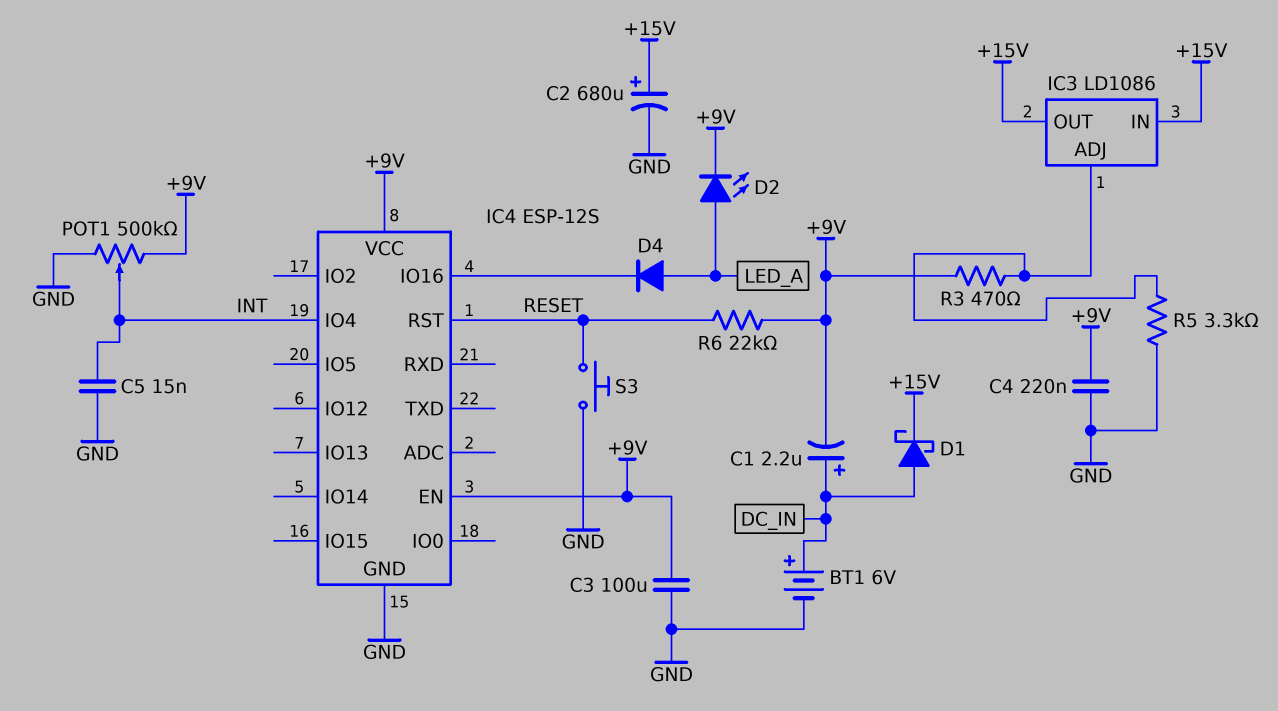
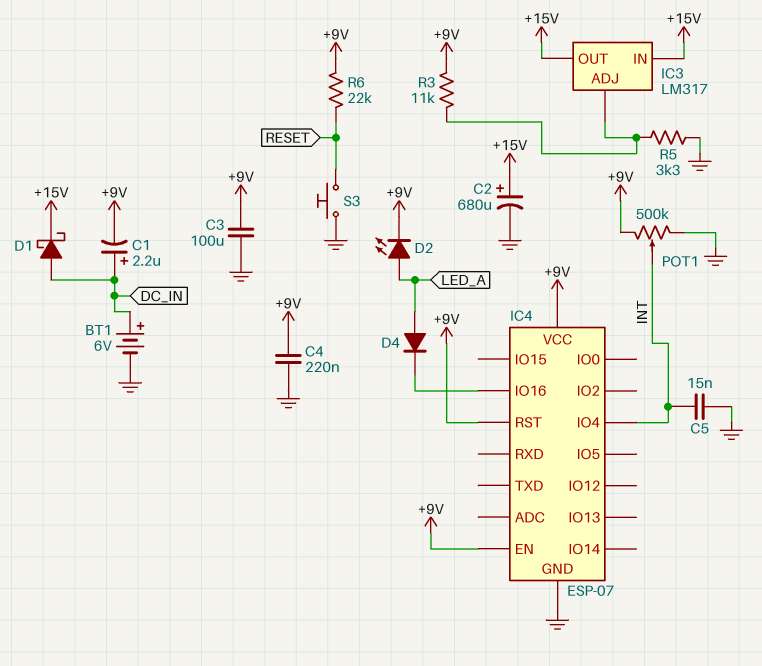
IC3: LD1086 -> LM317
IC4: ESP-12S -> ESP-07
IC4 pin RST: RESET -> +9V
R3: 470 (+9V, IC3/ADJ) -> 11k (+9V, IC3/ADJ)

